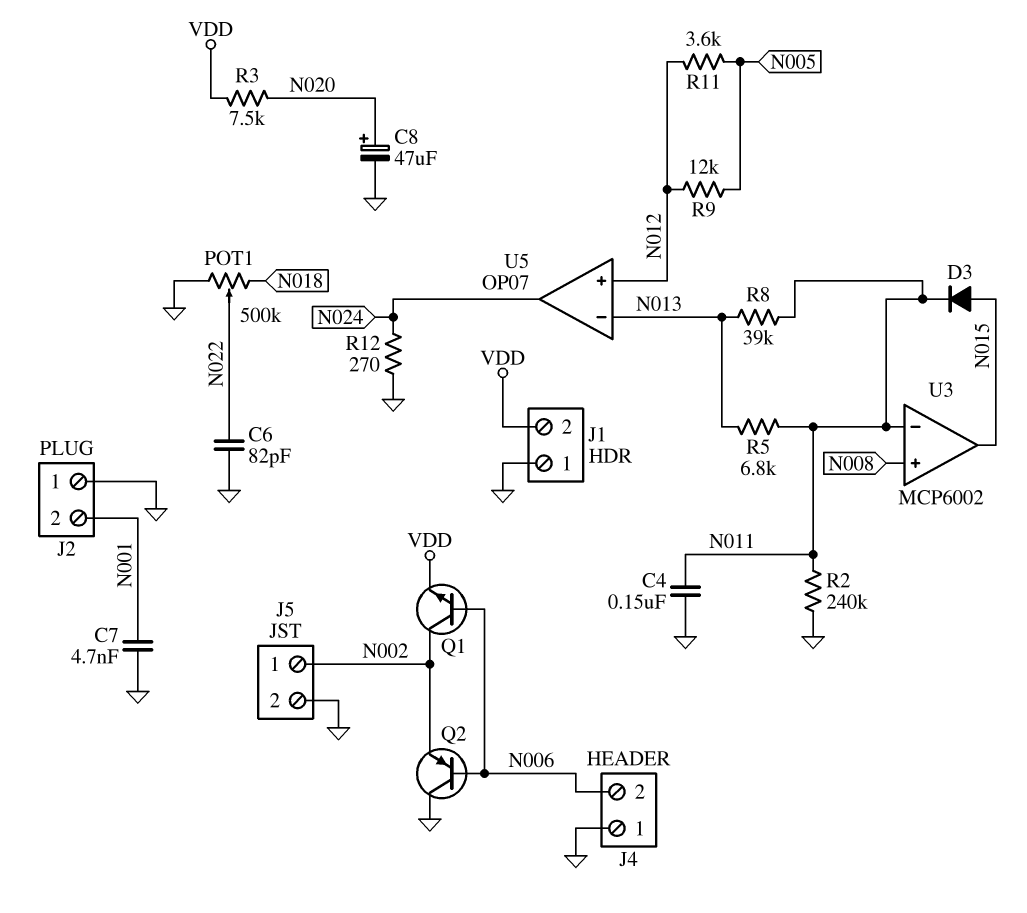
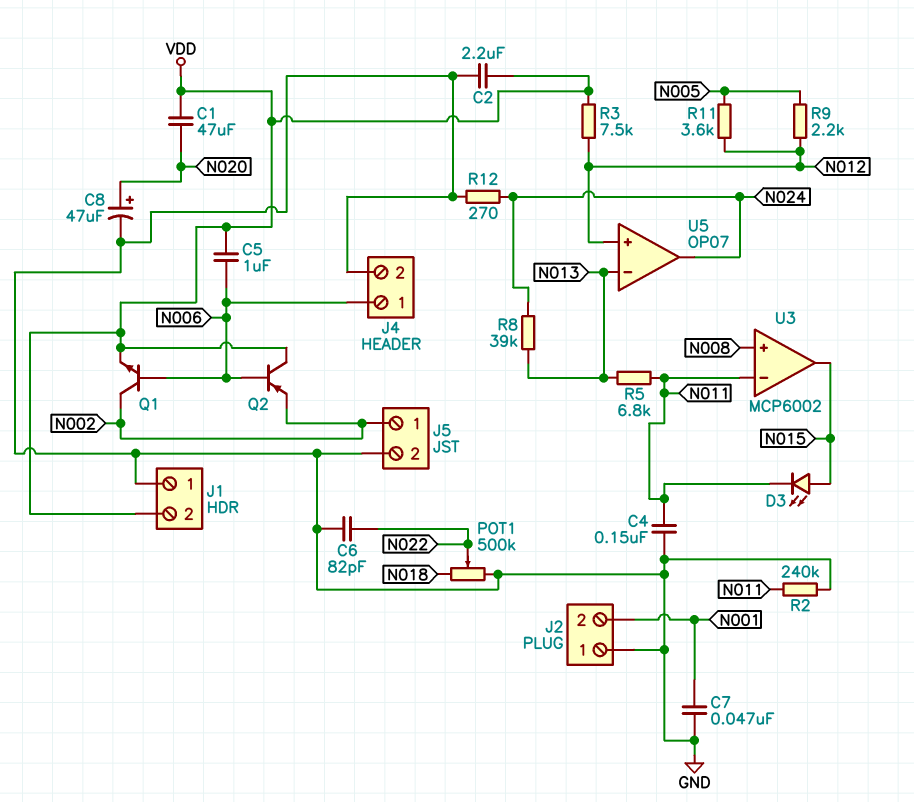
C1: none -> 47uF (N020, VDD)
C2: none -> 2.2uF (GND, VDD)
C5: none -> 1uF (N006, VDD)
C7: 4.7nF (GND, N001) -> 47nF (GND, N001)
D3: diode (A N015, K N011) -> LED (A N015, K N011)
J4 pin 1: GND -> N006
J4 pin 2: N006 -> GND
Q2: PNP (B N006, C GND, E N002) -> PNP (B N006, C VDD, E N002)
R3: 7.5k (N020, VDD) -> 7.5k (N012, VDD)
R8: 39k (N011, N013) -> 39k (N013, N024)
R9: 12k (N005, N012) -> 2.2k (N005, N012)

